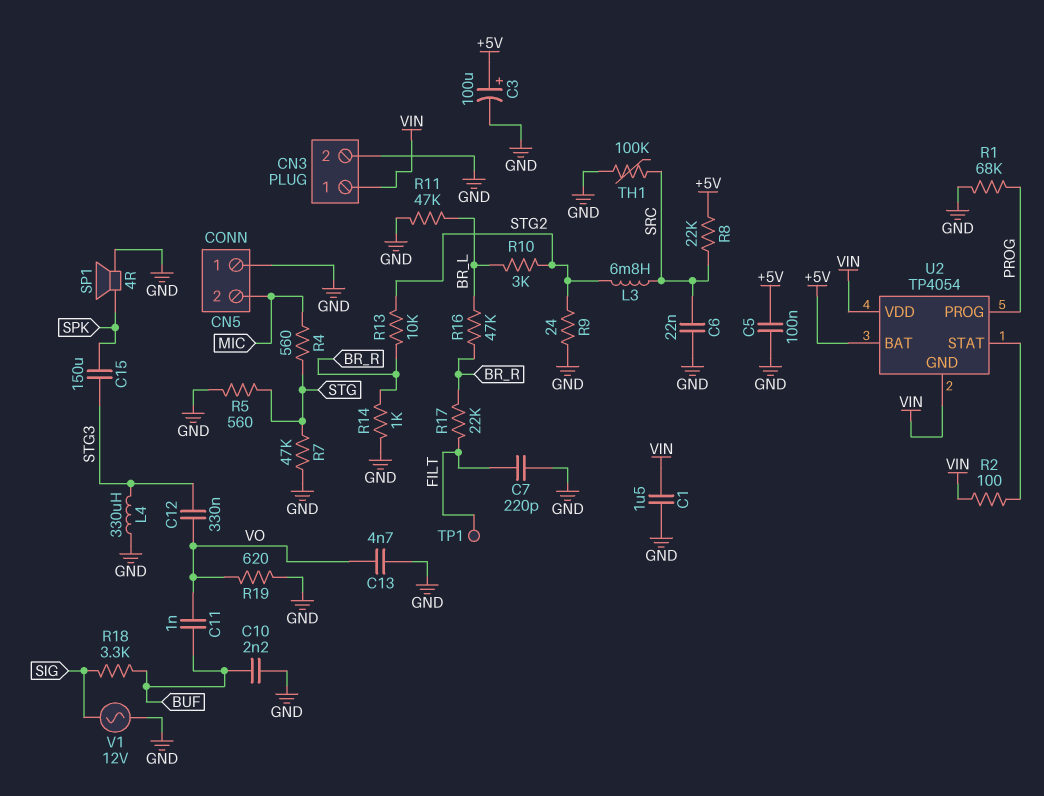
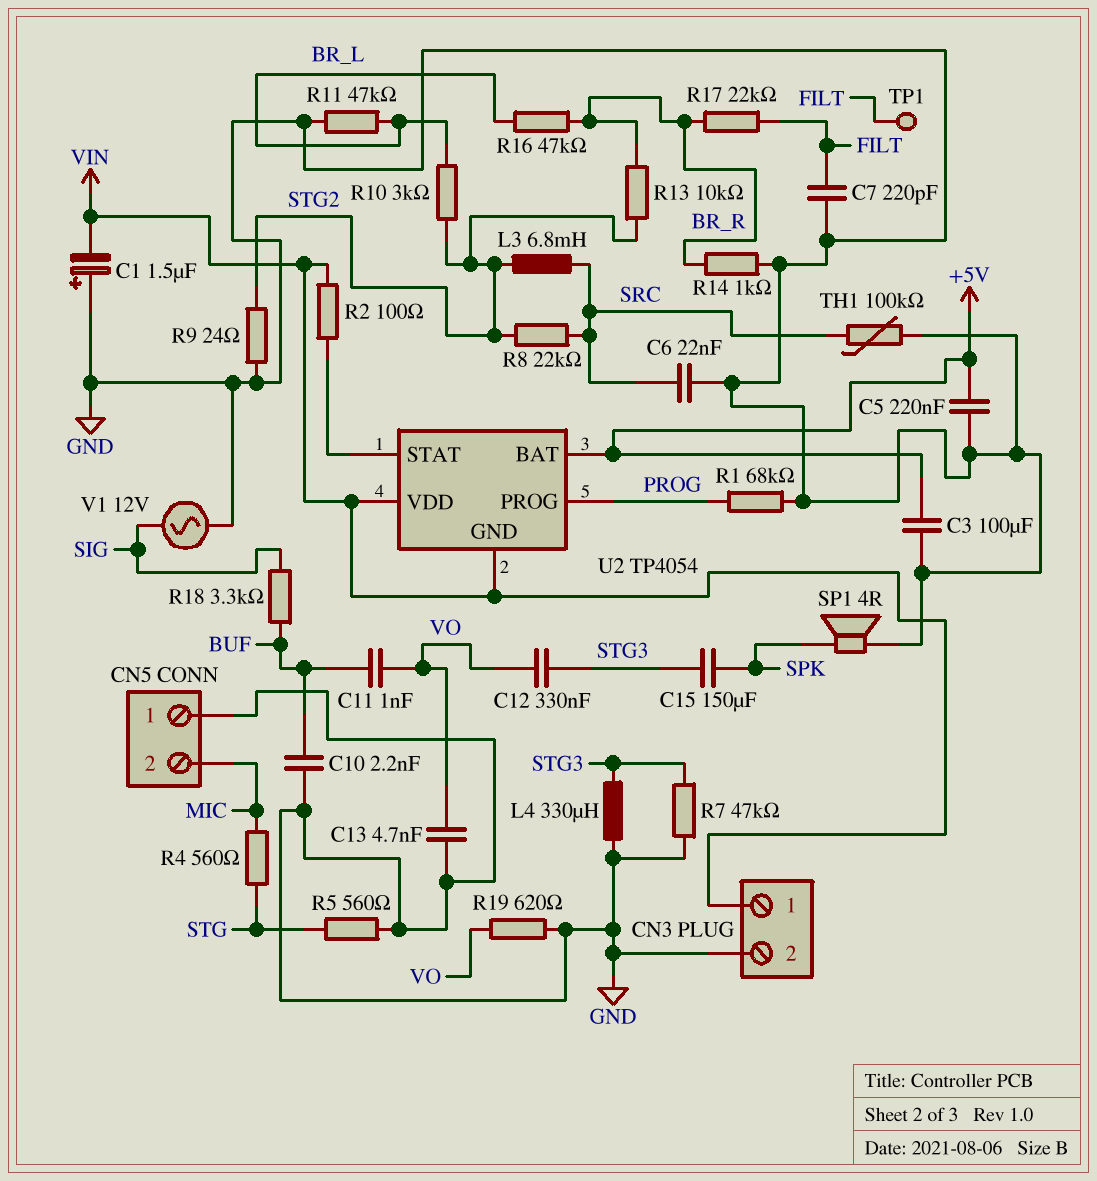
C1: 1.5uF (GND, VIN) -> 1.5uF (plus GND, minus VIN)
C3: 100uF (plus +5V, minus GND) -> 100uF (+5V, GND)
C5: 100nF (+5V, GND) -> 220nF (+5V, GND)
R7: 47k (GND, STG) -> 47k (GND, STG3)
R8: 22k (+5V, SRC) -> 22k (SRC, STG2)

